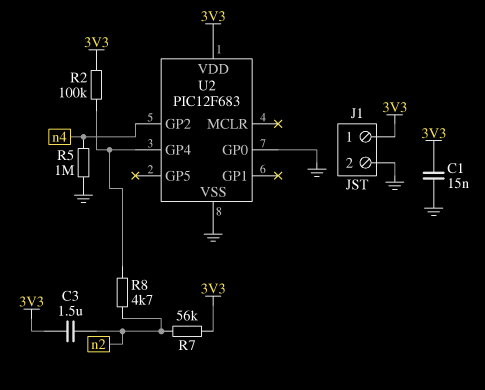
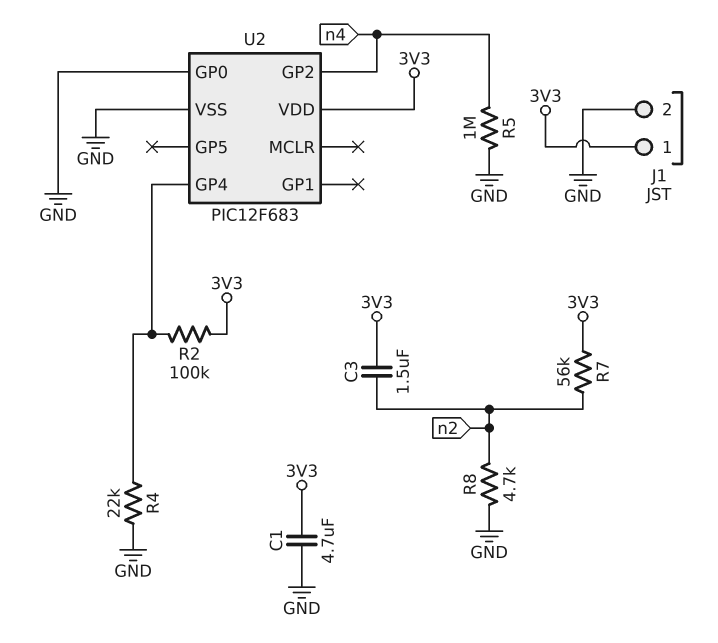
C1: 15nF (3V3, GND) -> 4.7uF (3V3, GND)
R4: none -> 22k (GND, U2/GP4)
R8: 4.7k (U2/GP4, n2) -> 4.7k (GND, n2)

